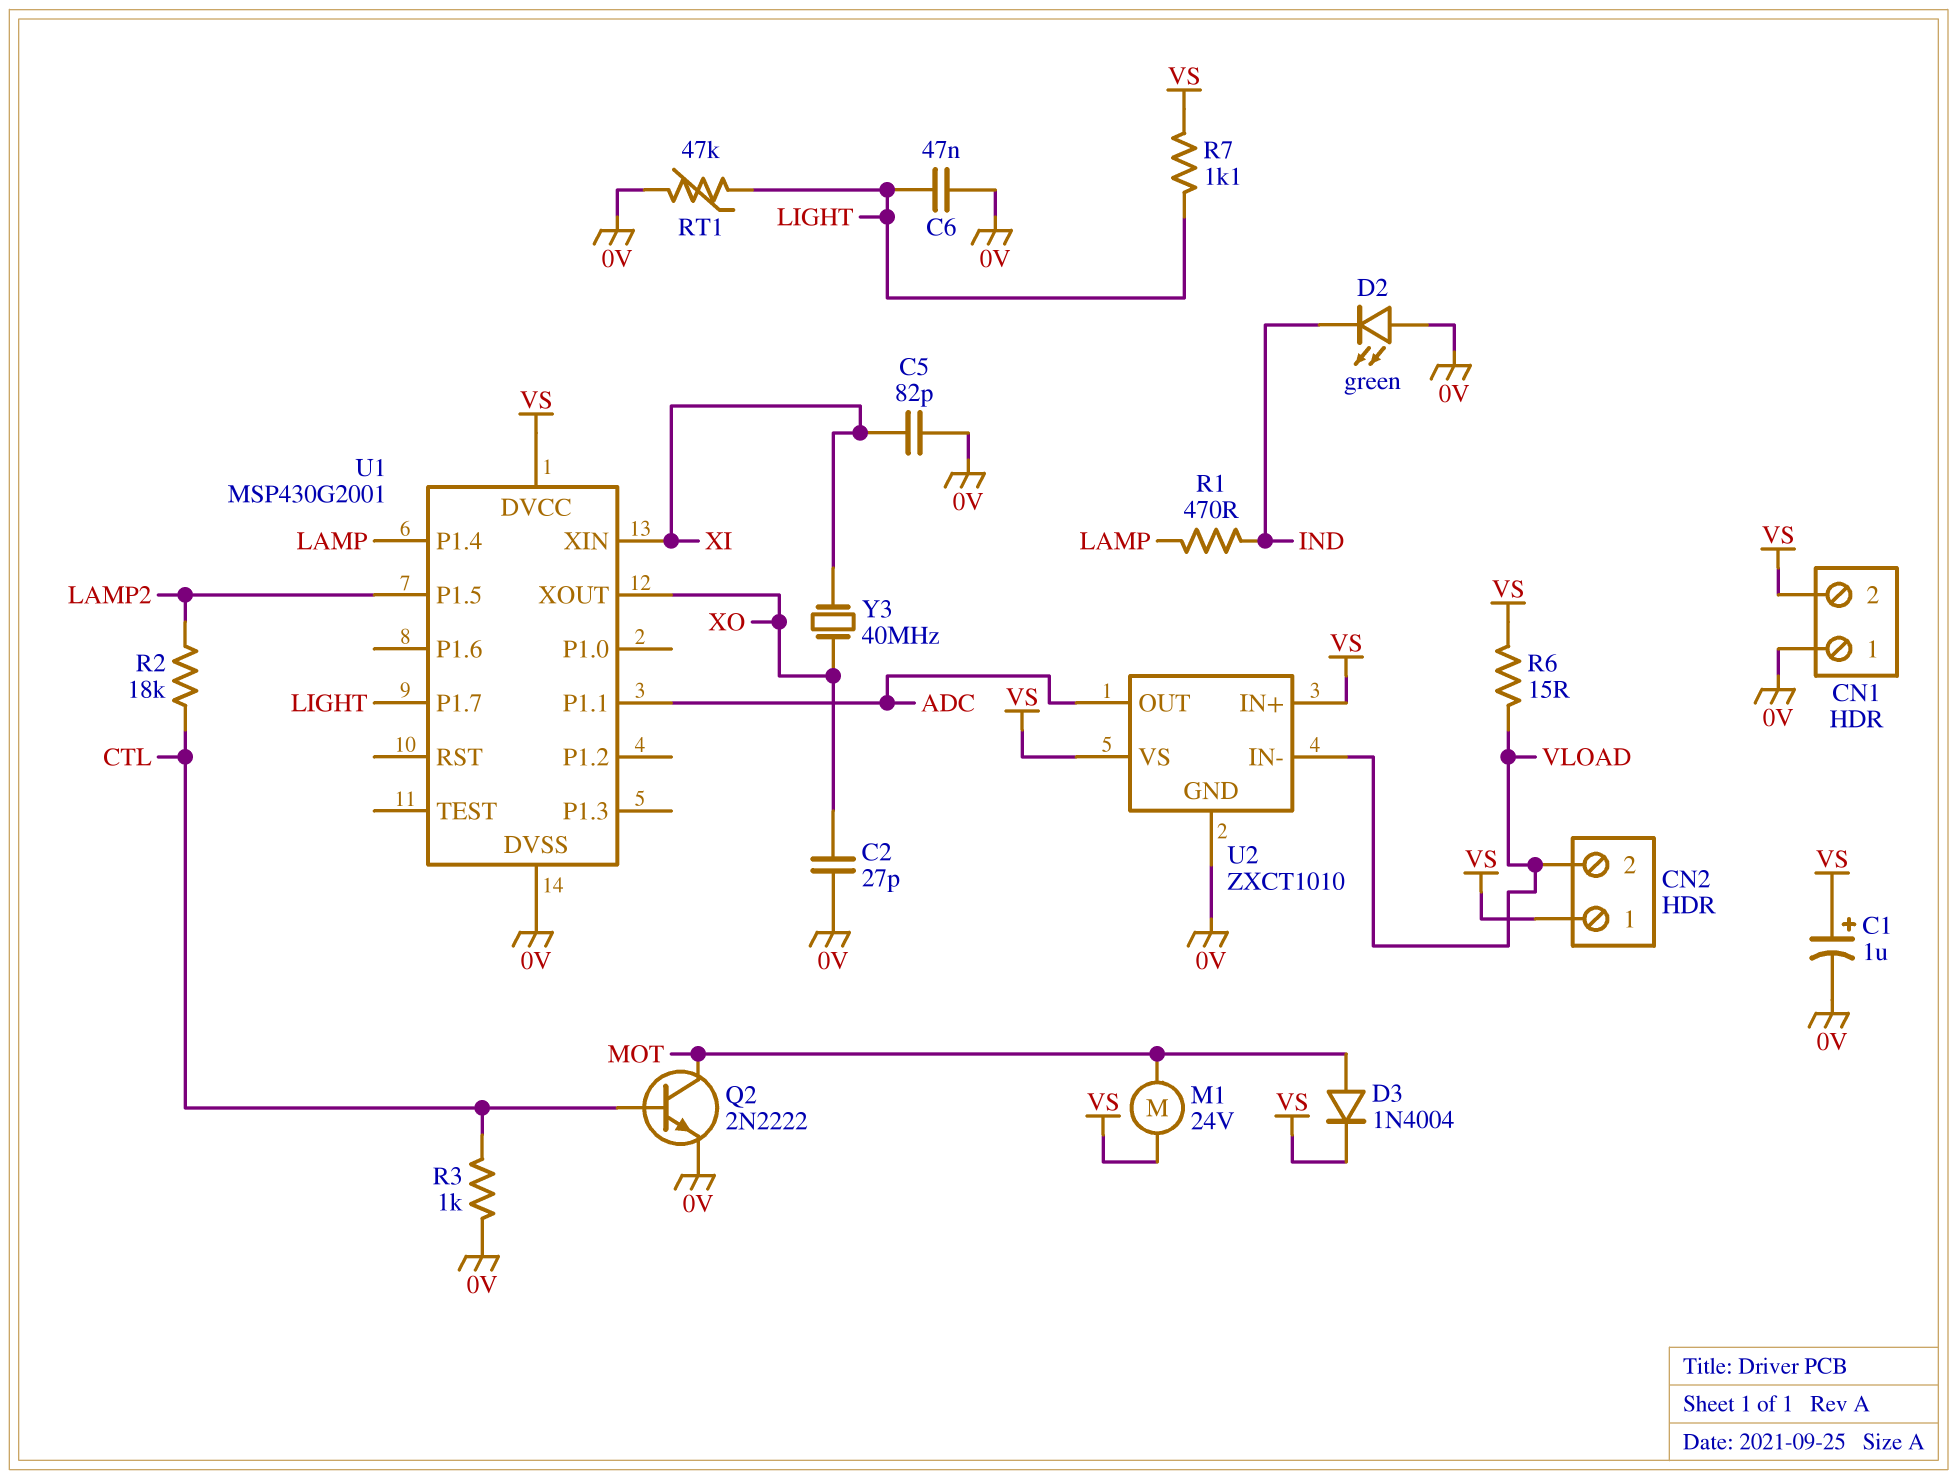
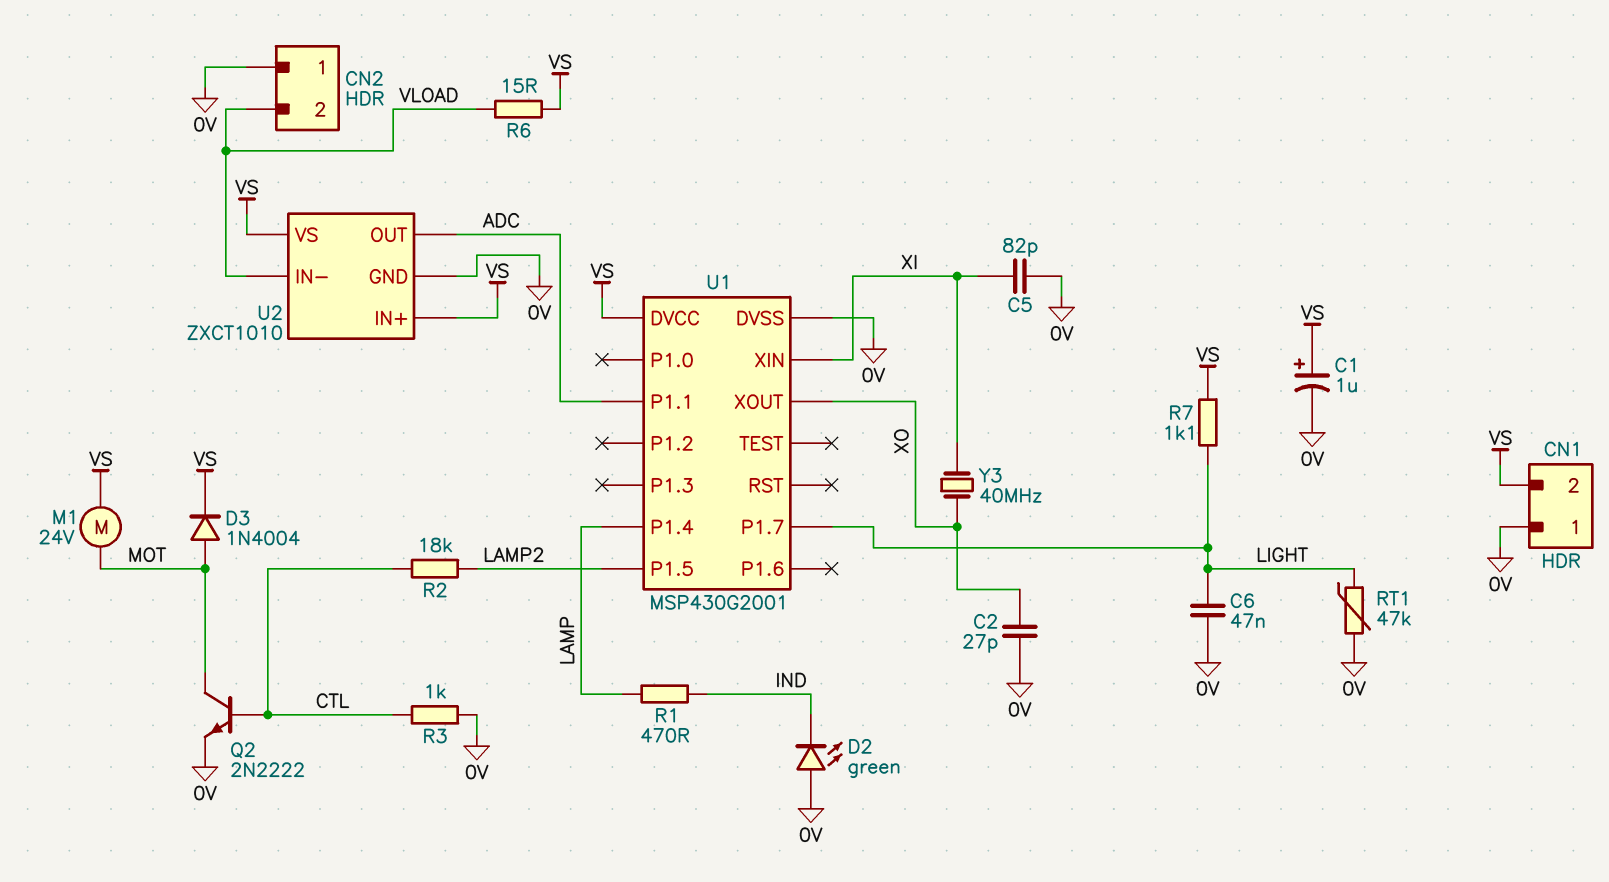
CN2 pin 1: VS -> 0V

